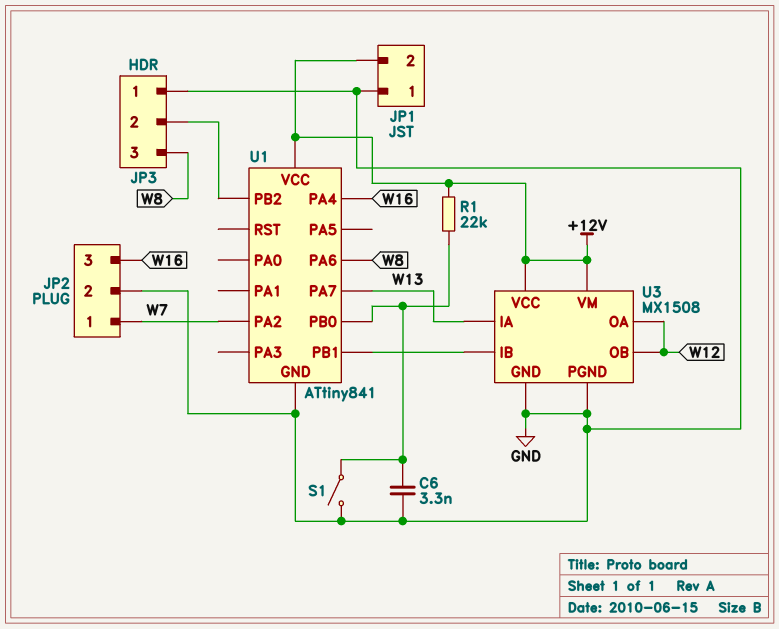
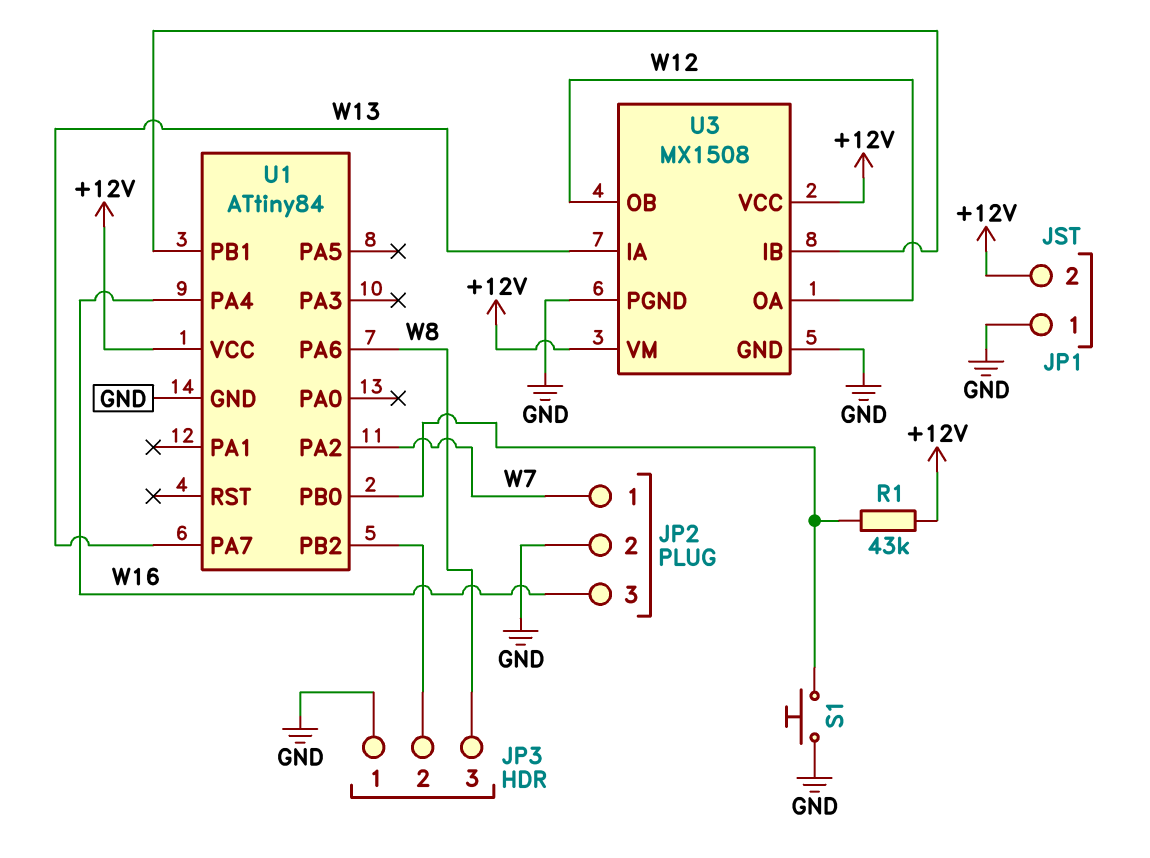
C6: 3.3nF (GND, U1/PB0) -> none
R1: 22k (+12V, U1/PB0) -> 43k (+12V, U1/PB0)
S1: switch (GND, U1/PB0) -> button (GND, U1/PB0)
U1: ATtiny841 -> ATtiny84

